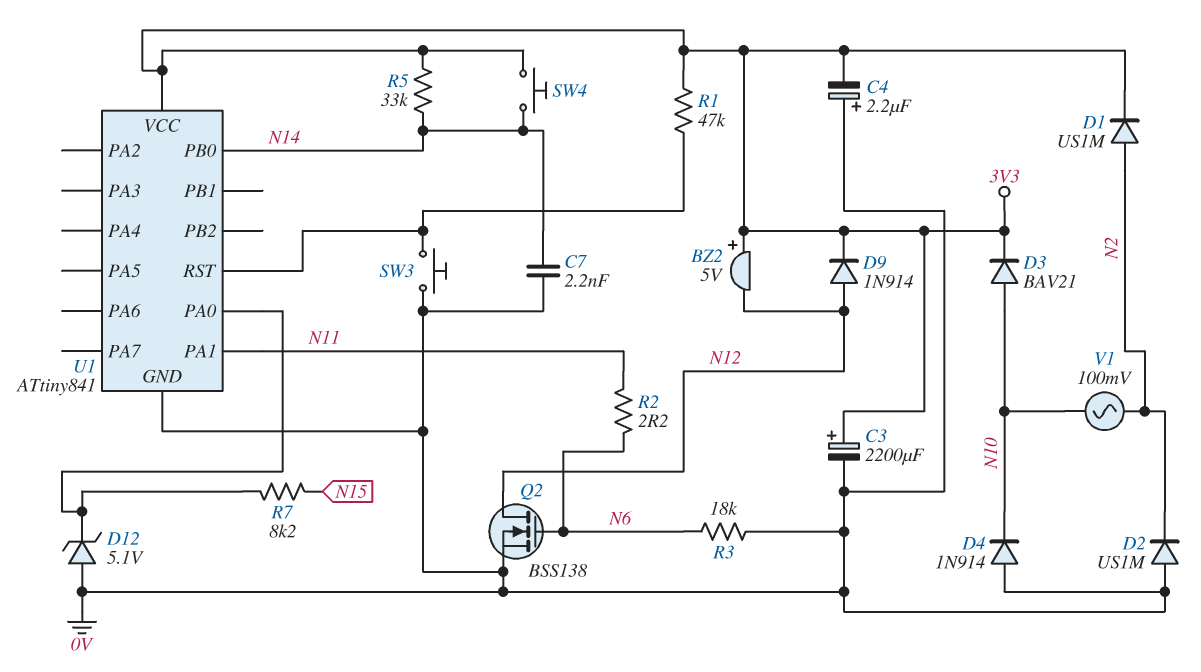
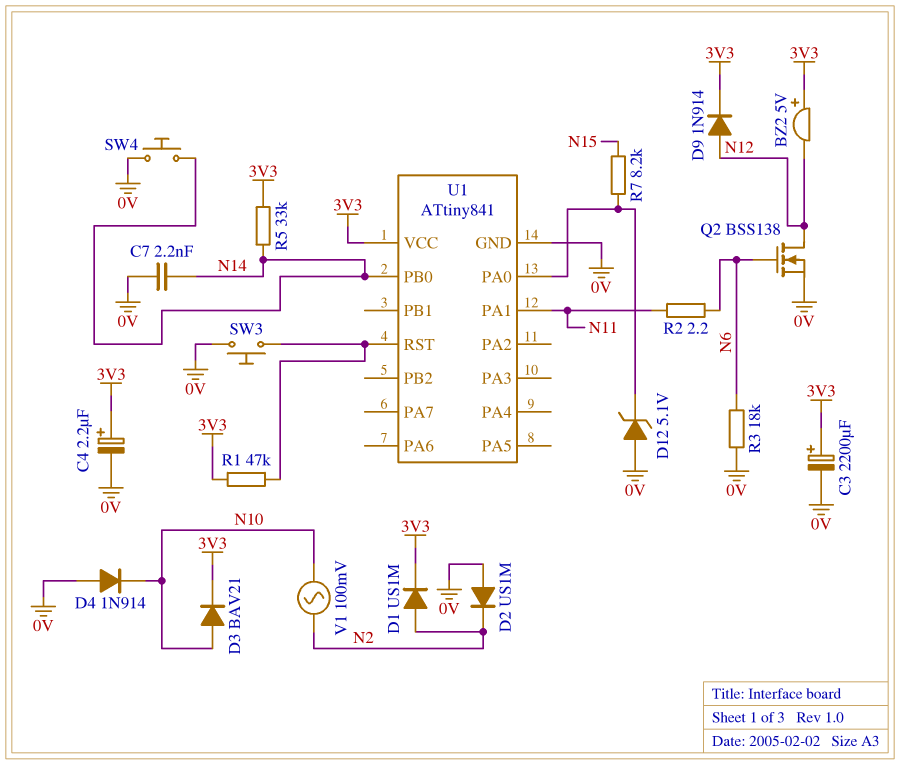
C4: 2.2uF (plus 0V, minus 3V3) -> 2.2uF (plus 3V3, minus 0V)
SW4: button (3V3, N14) -> button (0V, N14)

